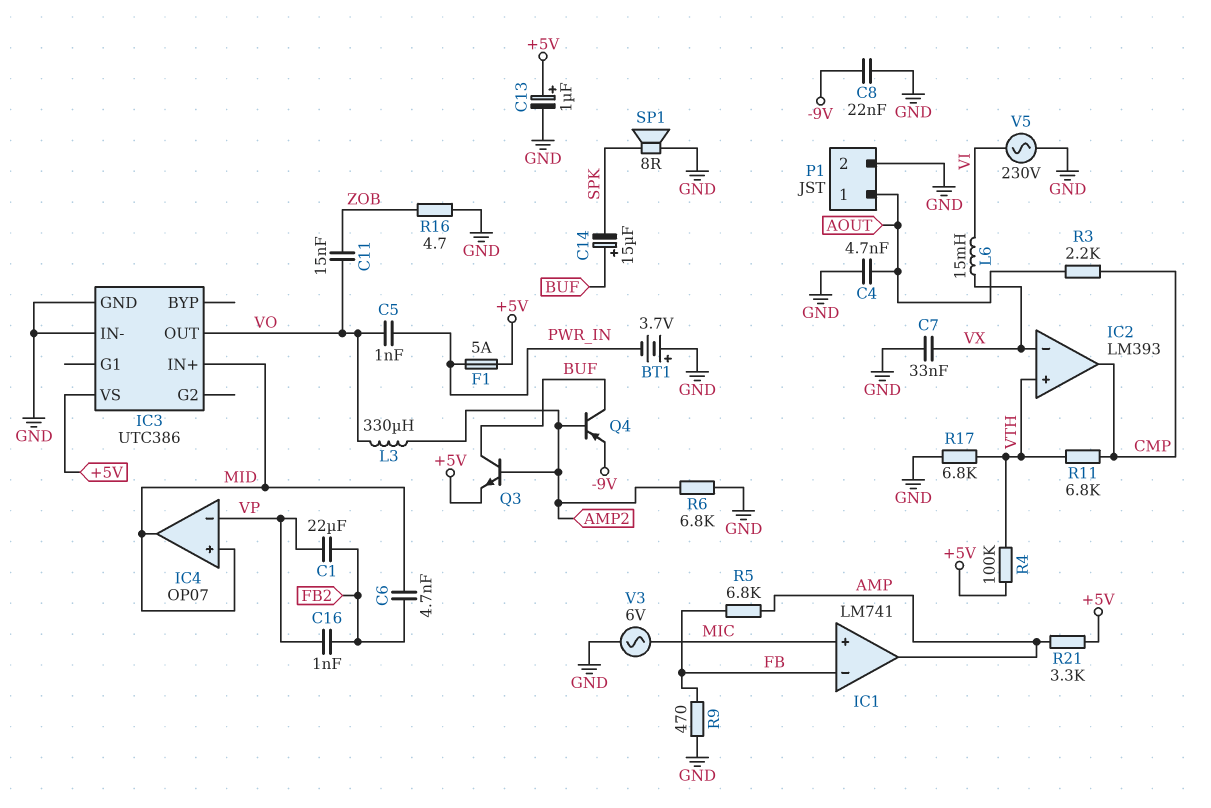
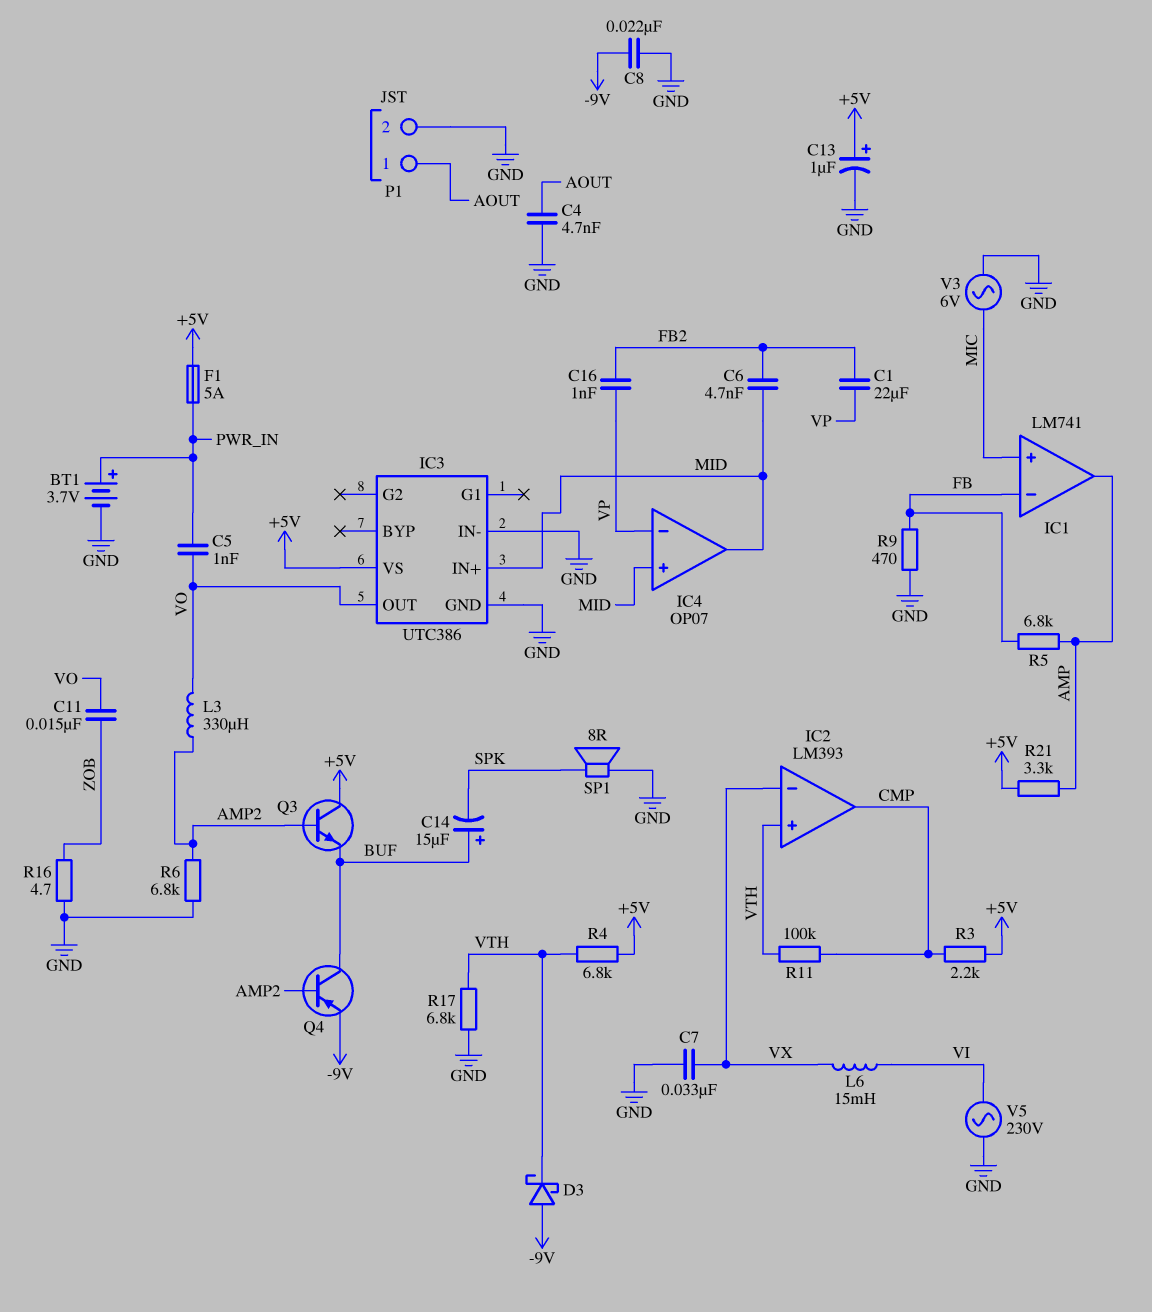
BT1: 3.7V (plus GND, minus PWR_IN) -> 3.7V (plus PWR_IN, minus GND)
D3: none -> schottky (A -9V, K VTH)
Q3: NPN (B AMP2, C BUF, E +5V) -> NPN (B AMP2, C +5V, E BUF)
R3: 2.2k (AOUT, CMP) -> 2.2k (+5V, CMP)
R4: 100k (+5V, VTH) -> 6.8k (+5V, VTH)
R11: 6.8k (CMP, VTH) -> 100k (CMP, VTH)

